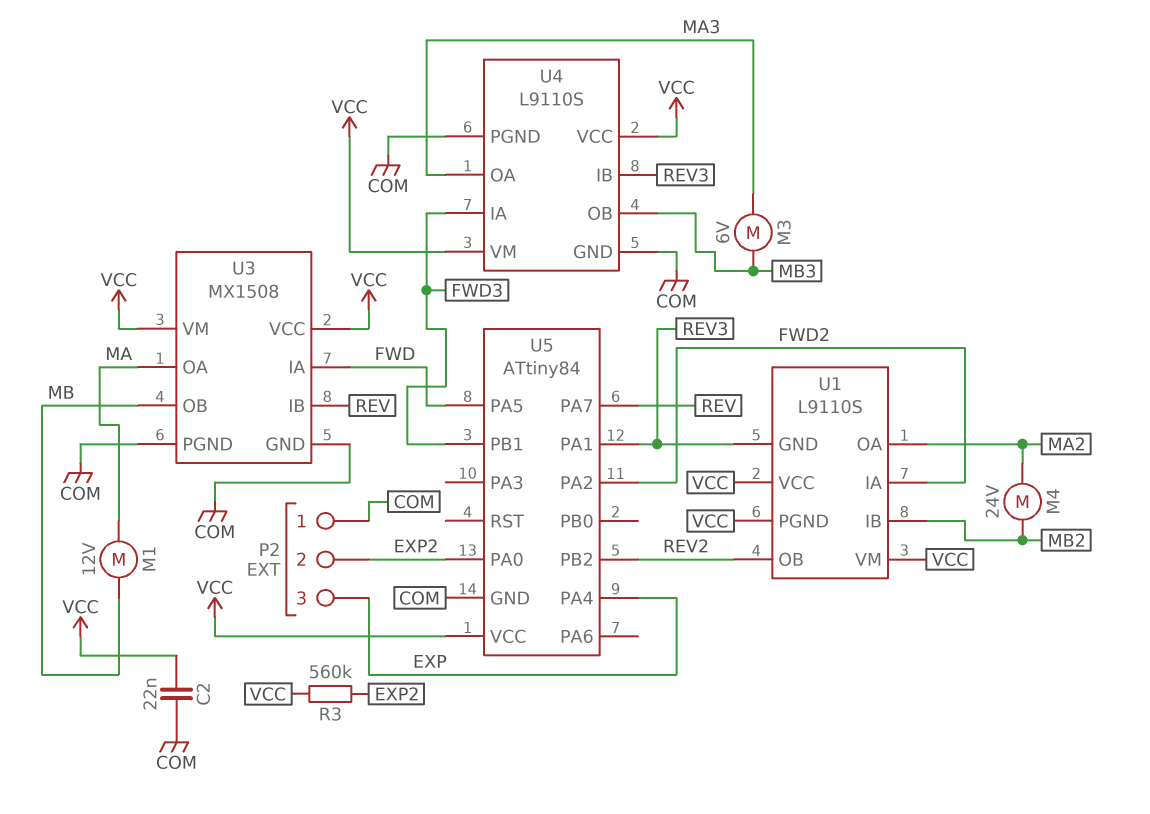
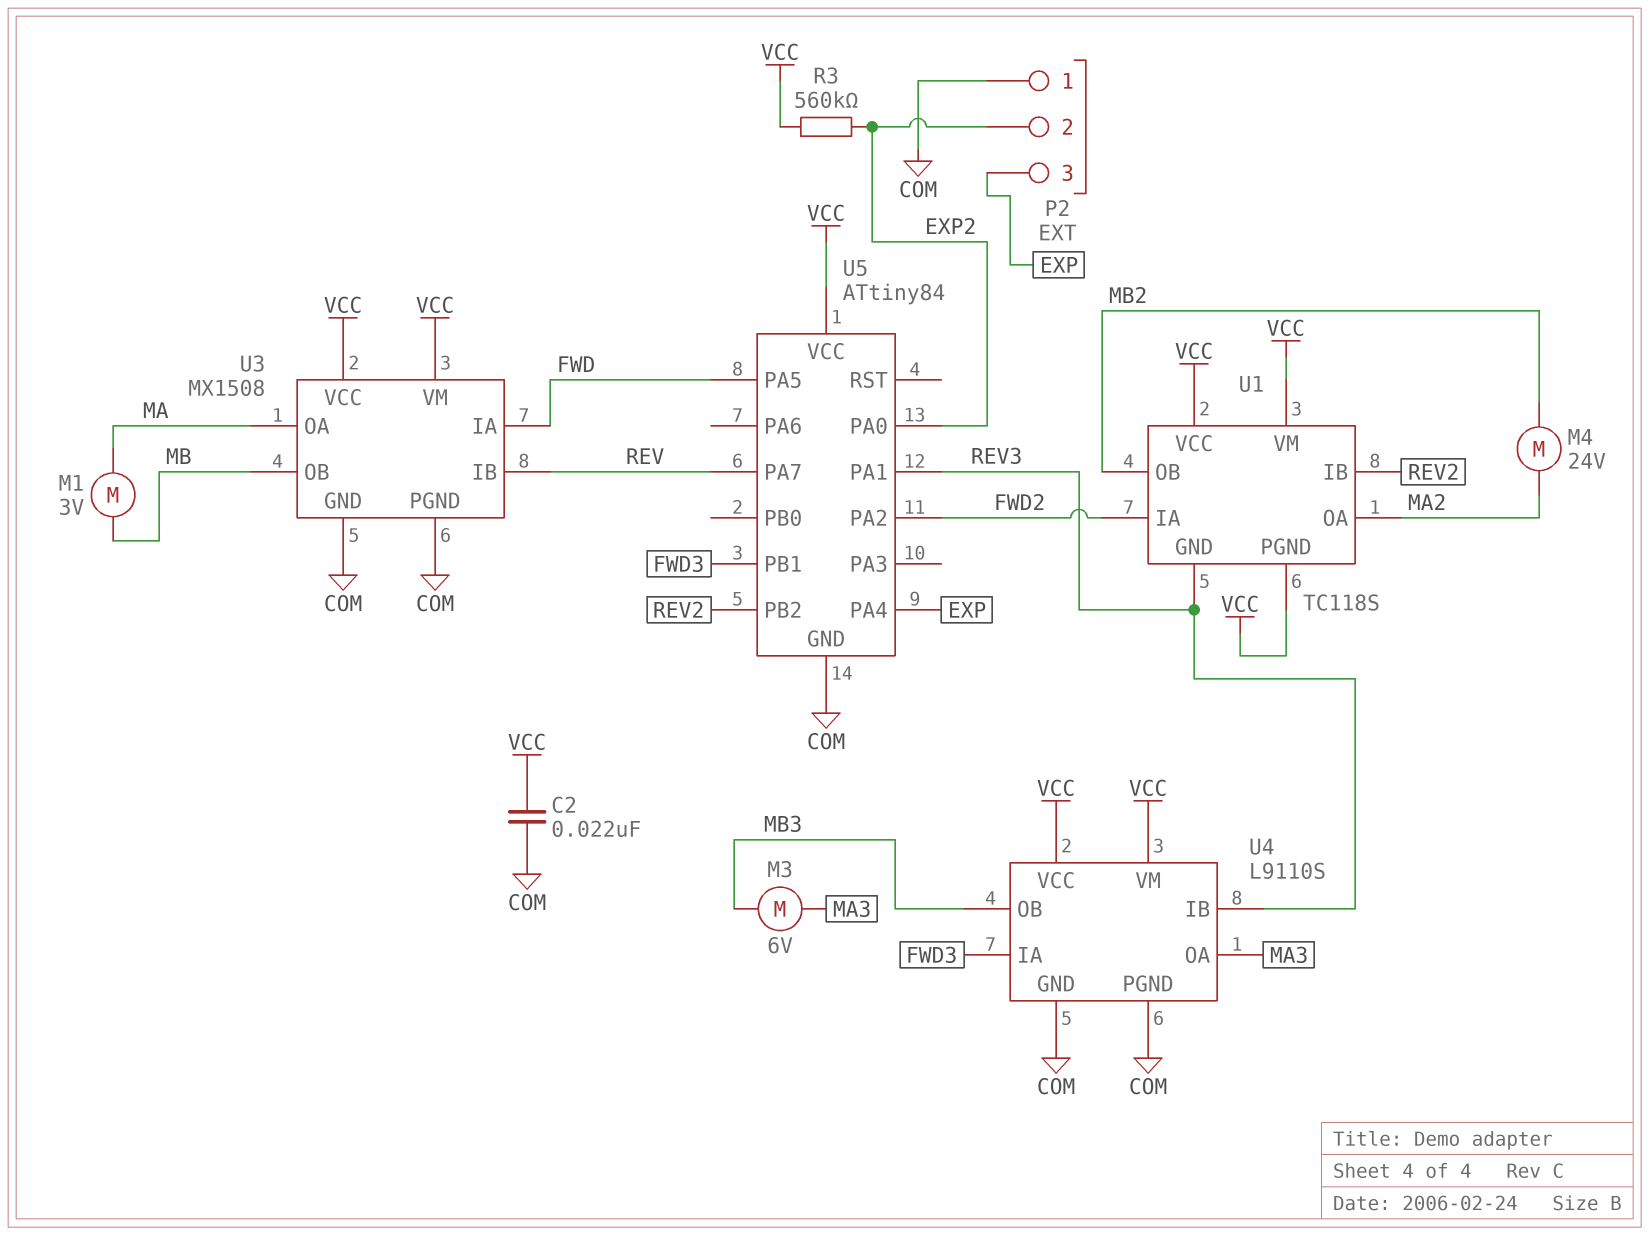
M1: motor 12V (MA, MB) -> motor 3V (MA, MB)
U1: L9110S -> TC118S
U1 pin IB: MB2 -> REV2
U1 pin OB: REV2 -> MB2

